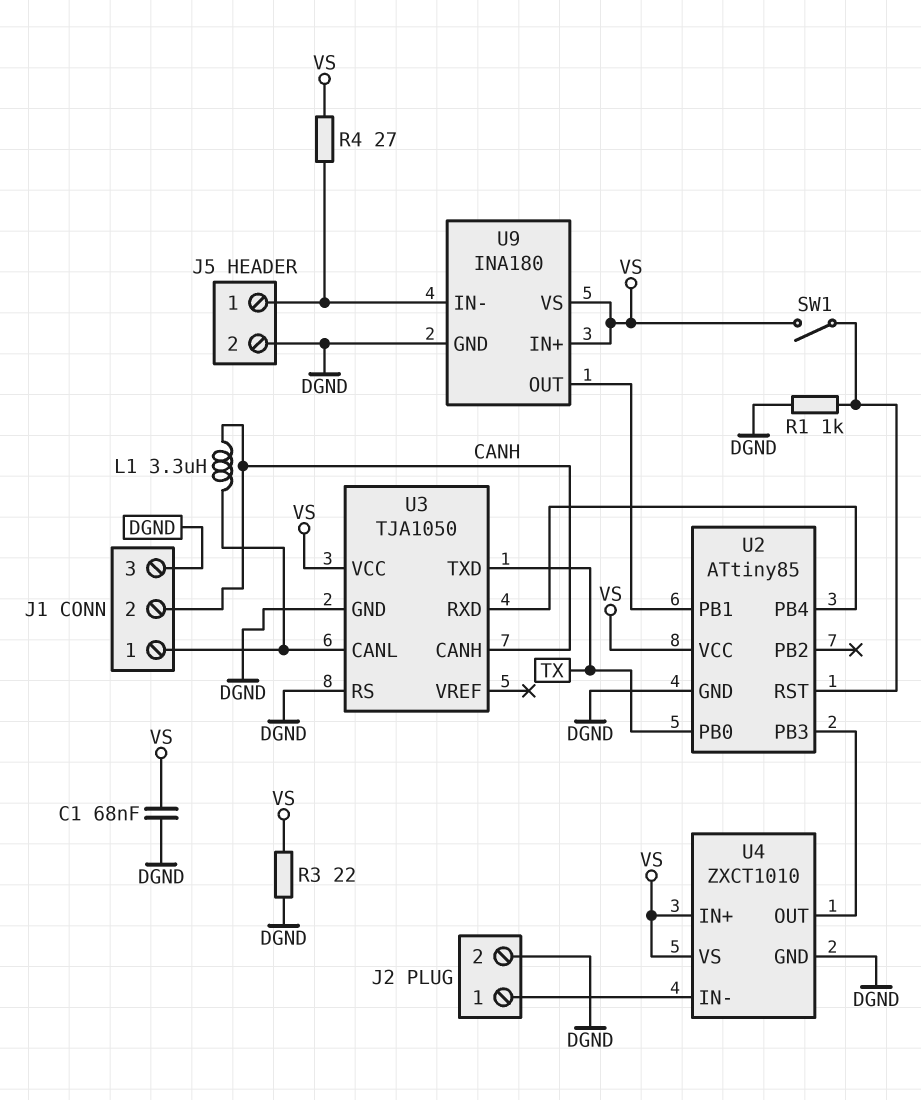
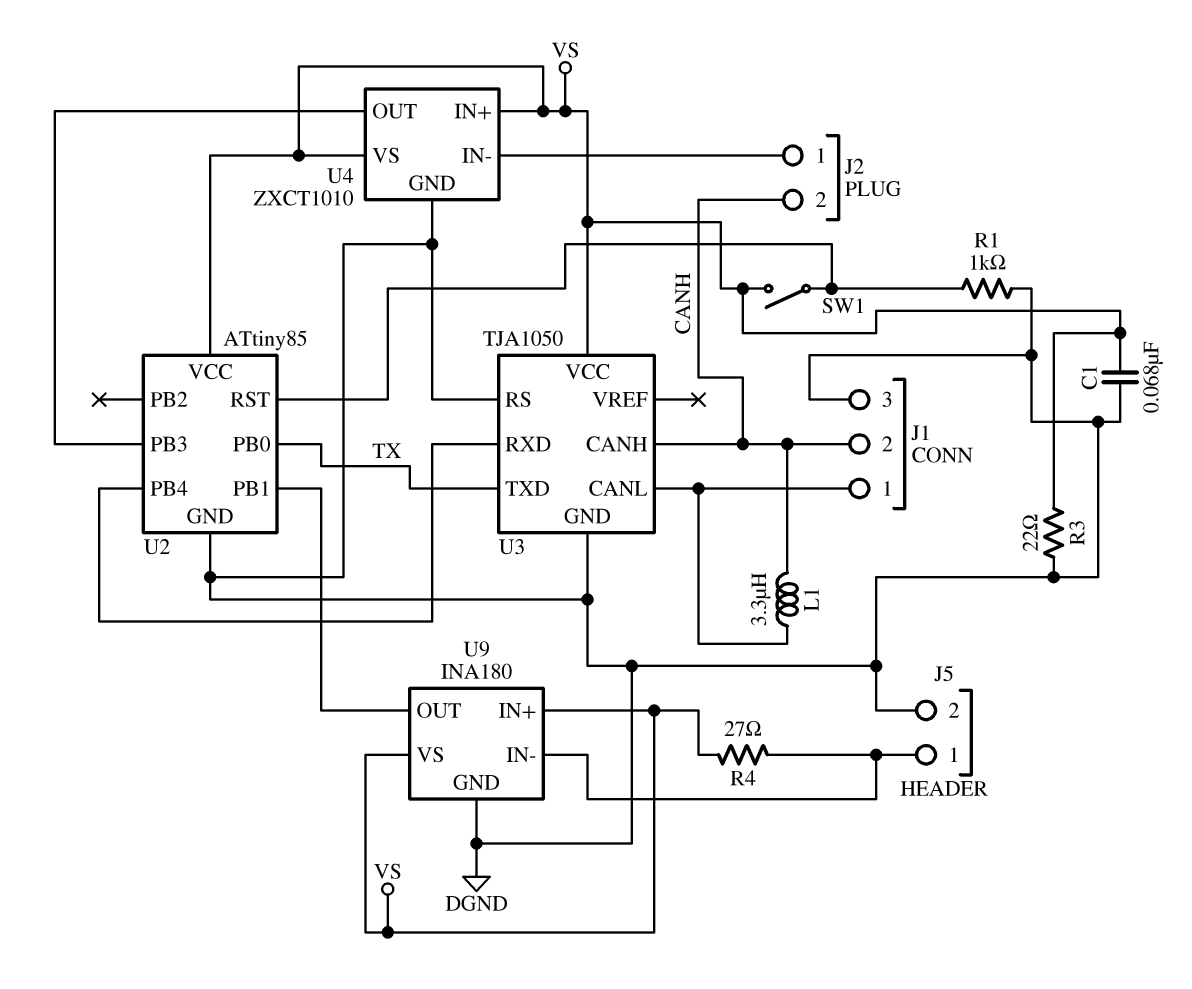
J2 pin 2: DGND -> CANH

